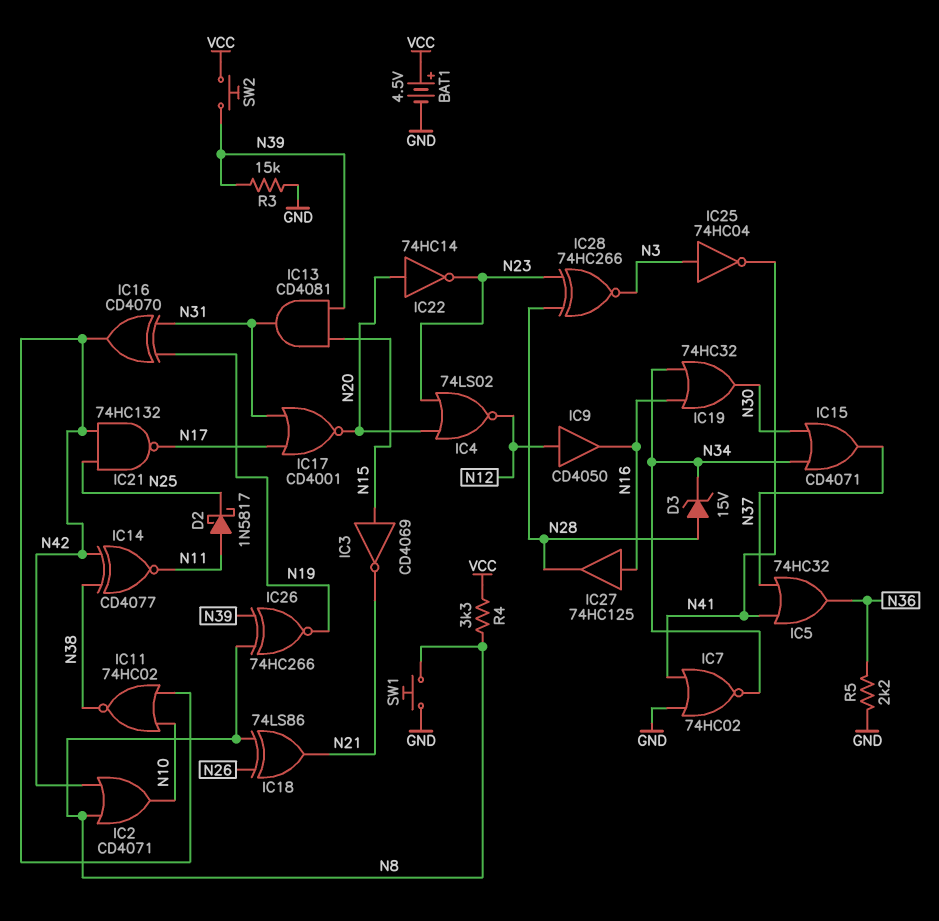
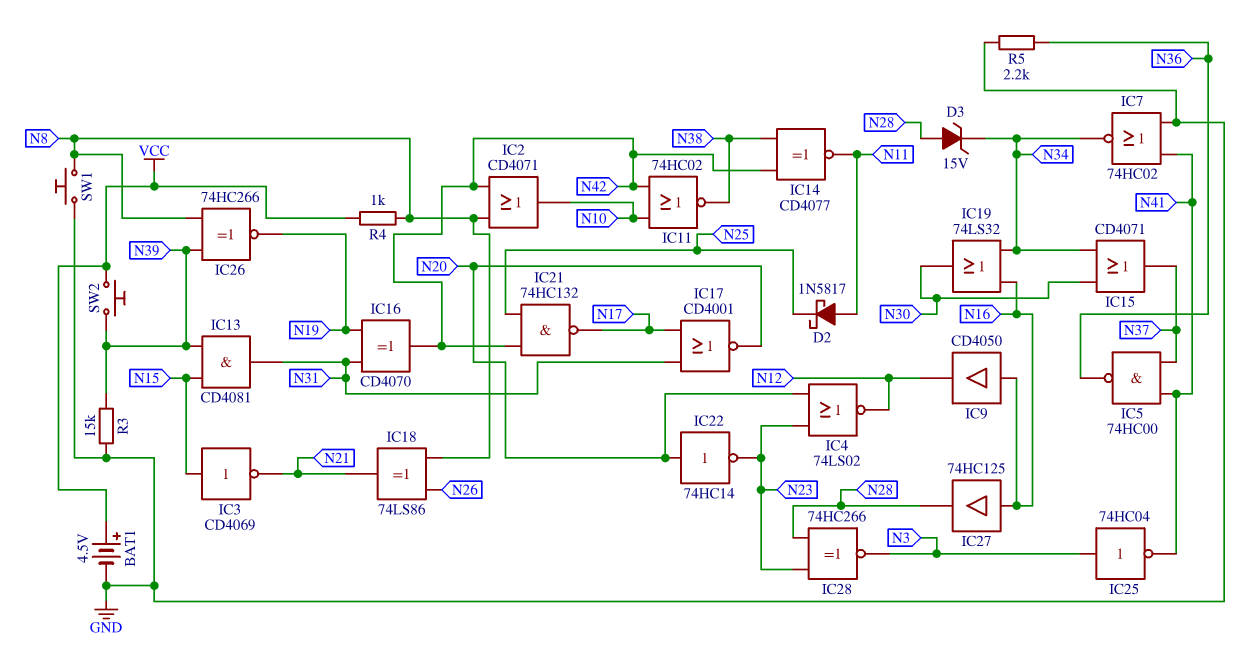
IC5: OR 74HC32 (in N37, in N41, out N36) -> NAND 74HC00 (in N37, in N41, out N36)
IC9: buffer CD4050 (in N12, out N16) -> buffer CD4050 (in N16, out N12)
IC19: OR 74HC32 (in N16, in N34, out N30) -> OR 74LS32 (in N16, in N34, out N30)
R4: 3.3k (N8, VCC) -> 1k (N8, VCC)

